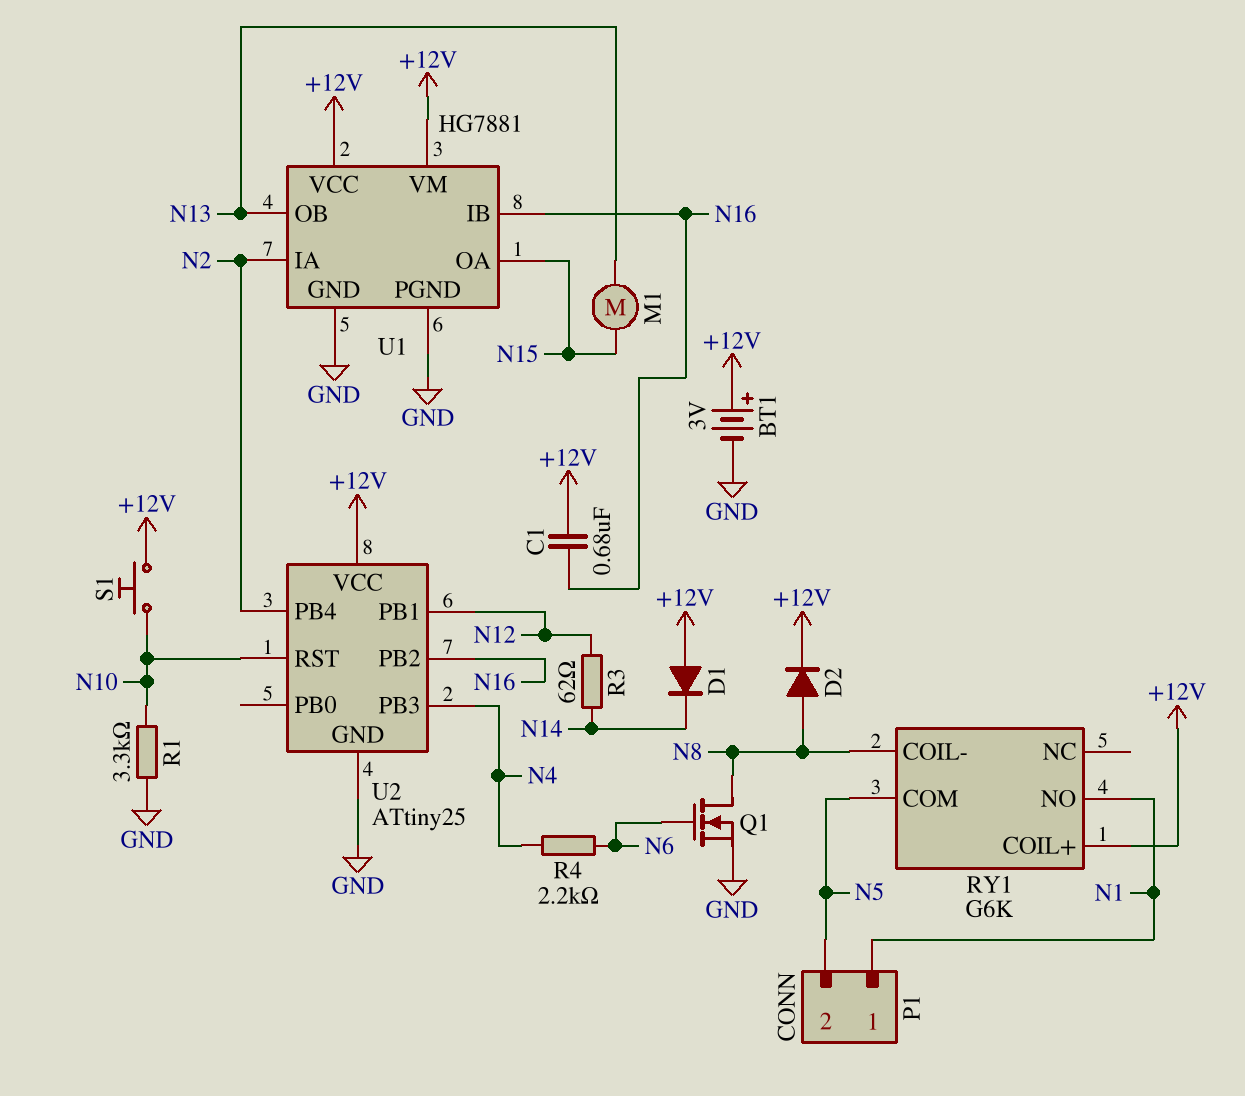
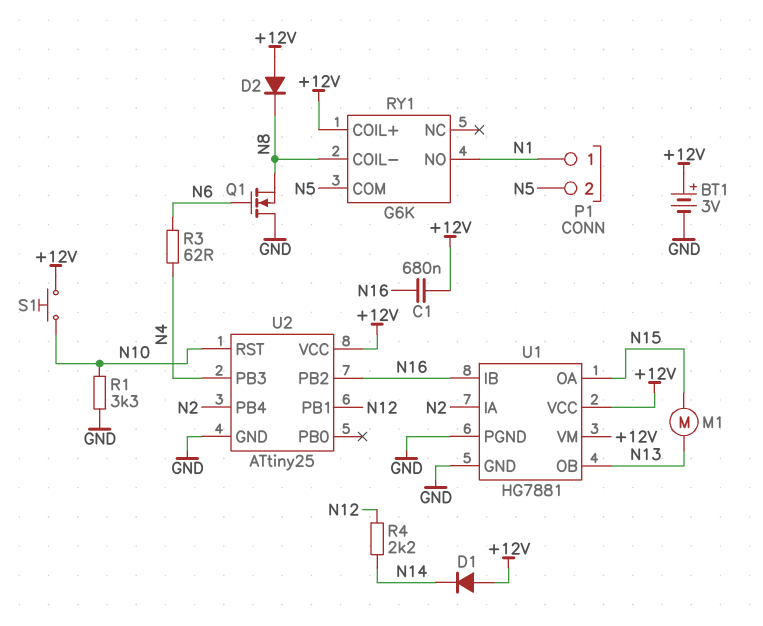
D2: diode (A N8, K +12V) -> diode (A +12V, K N8)
Q1: NMOS (G N6, D N8, S GND) -> NMOS (G N6, D GND, S N8)
R3: 62 (N12, N14) -> 62 (N4, N6)
R4: 2.2k (N4, N6) -> 2.2k (N12, N14)

